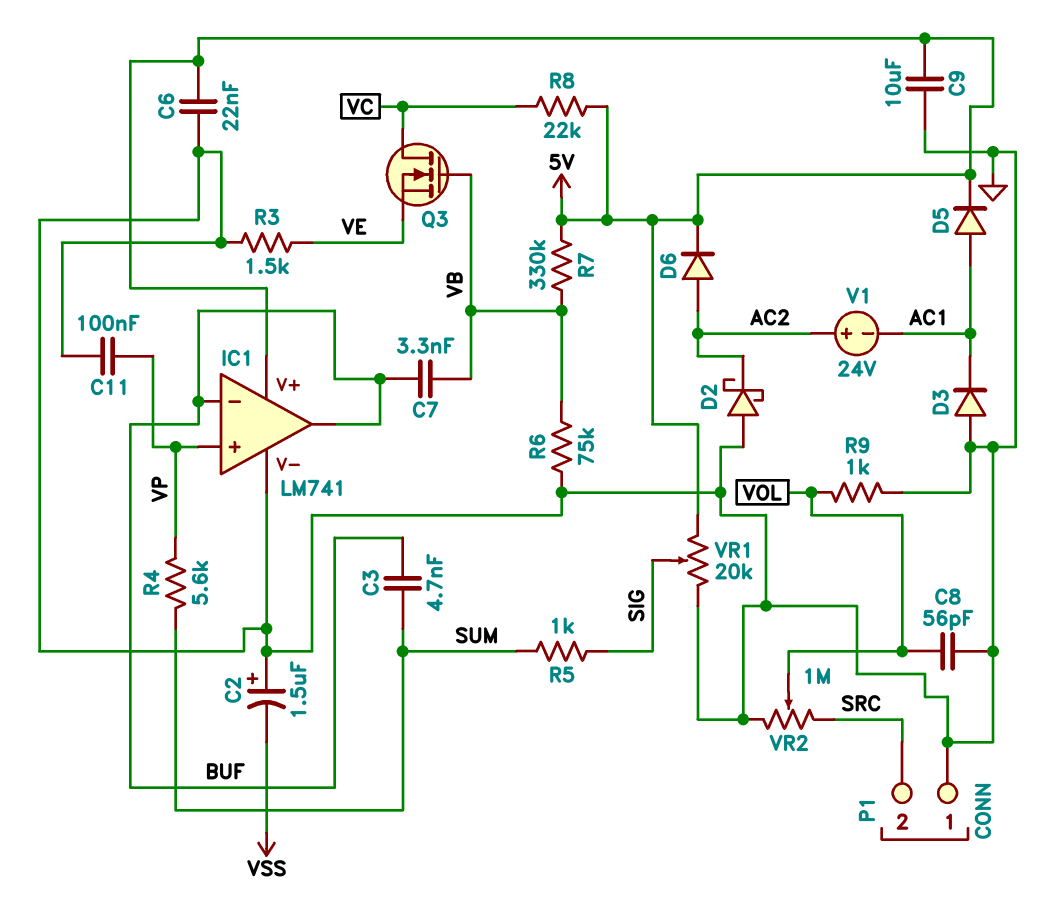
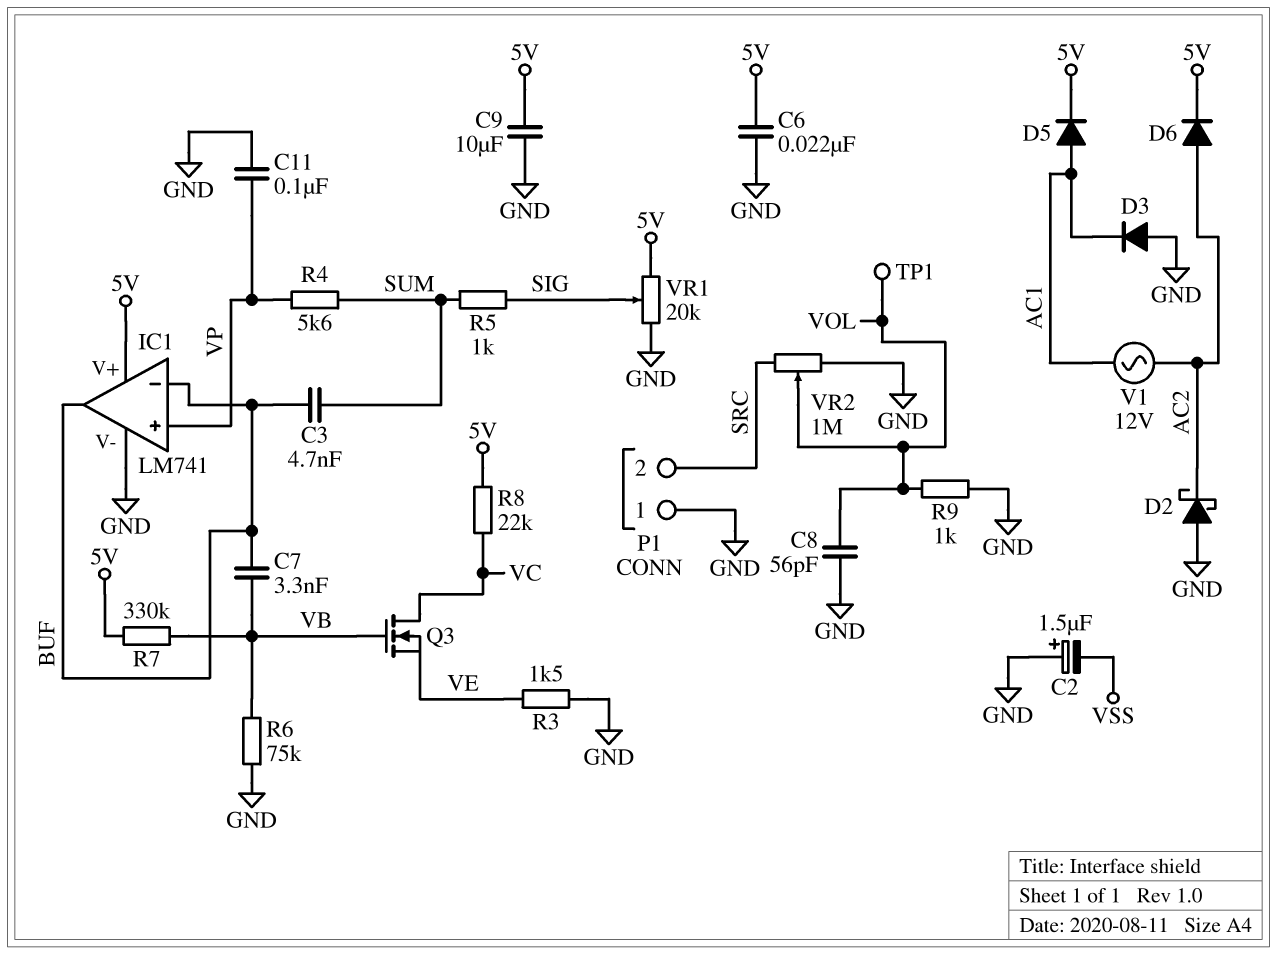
TP1: none -> test point (VOL)
V1: 24V (plus AC2, minus AC1) -> AC 12V (AC1, AC2)

